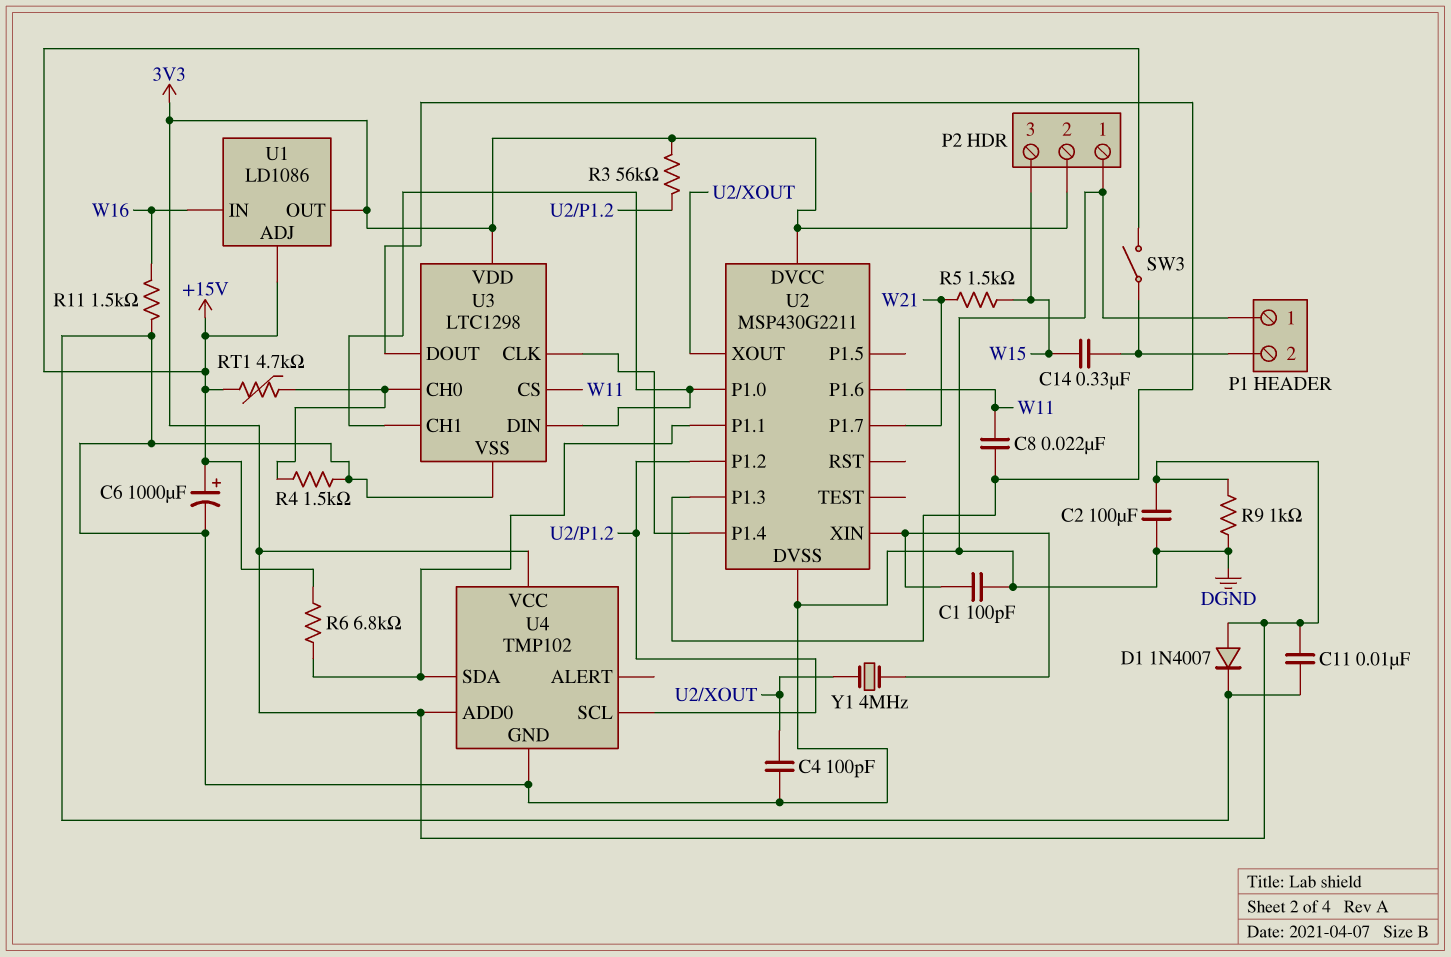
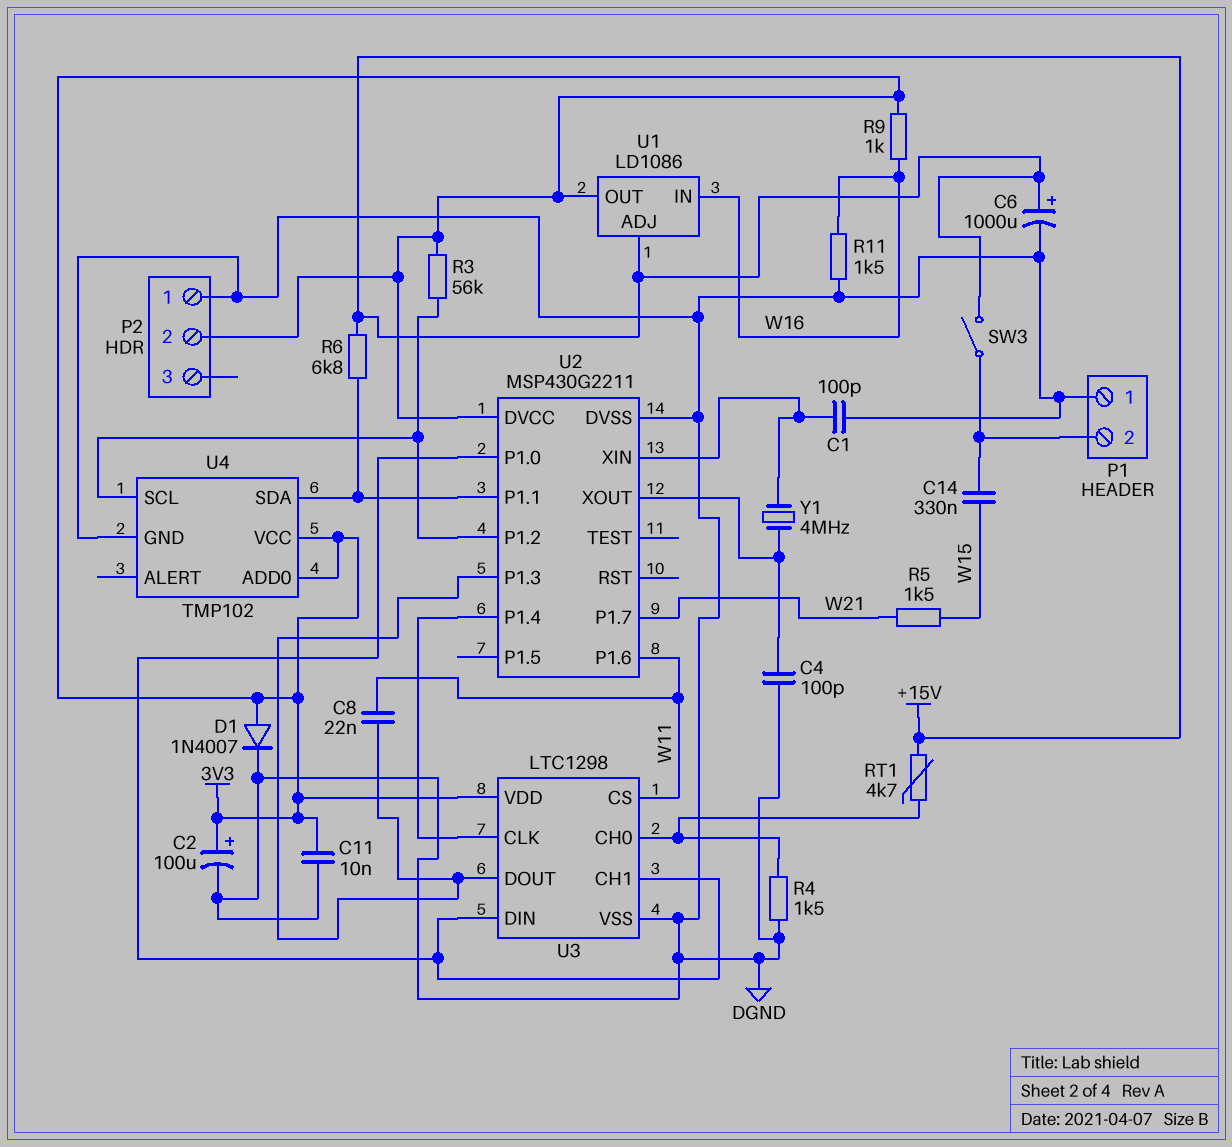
C2: 100uF (3V3, DGND) -> 100uF (plus 3V3, minus DGND)
P2 pin 3: W15 -> none
R9: 1k (3V3, DGND) -> 1k (3V3, W16)

